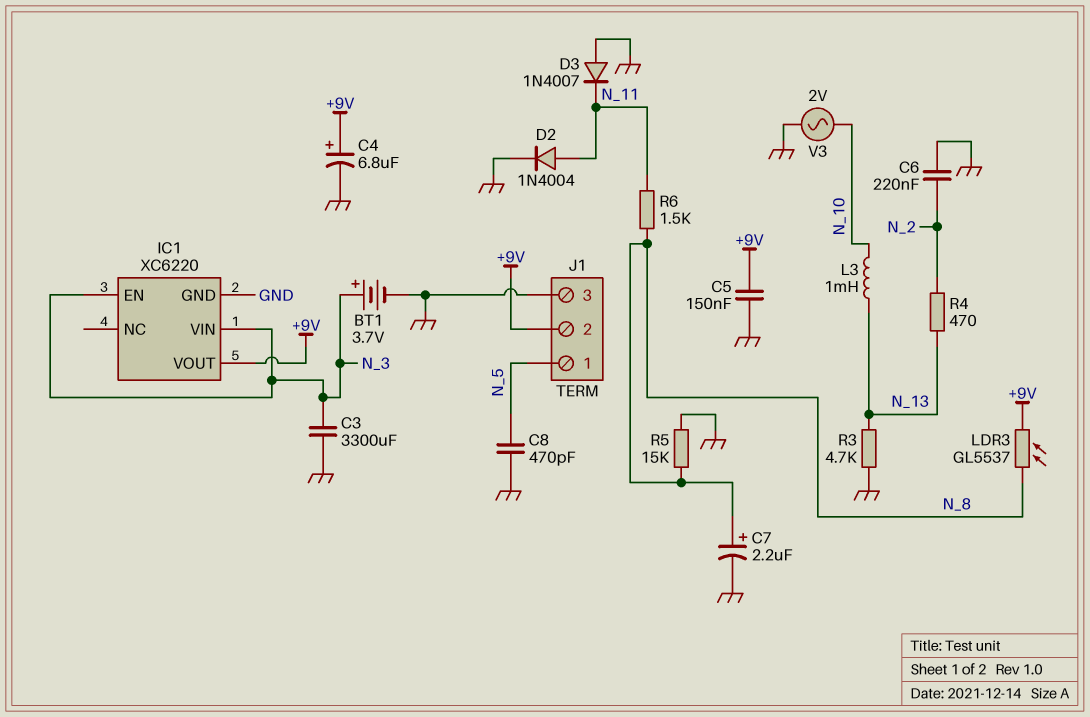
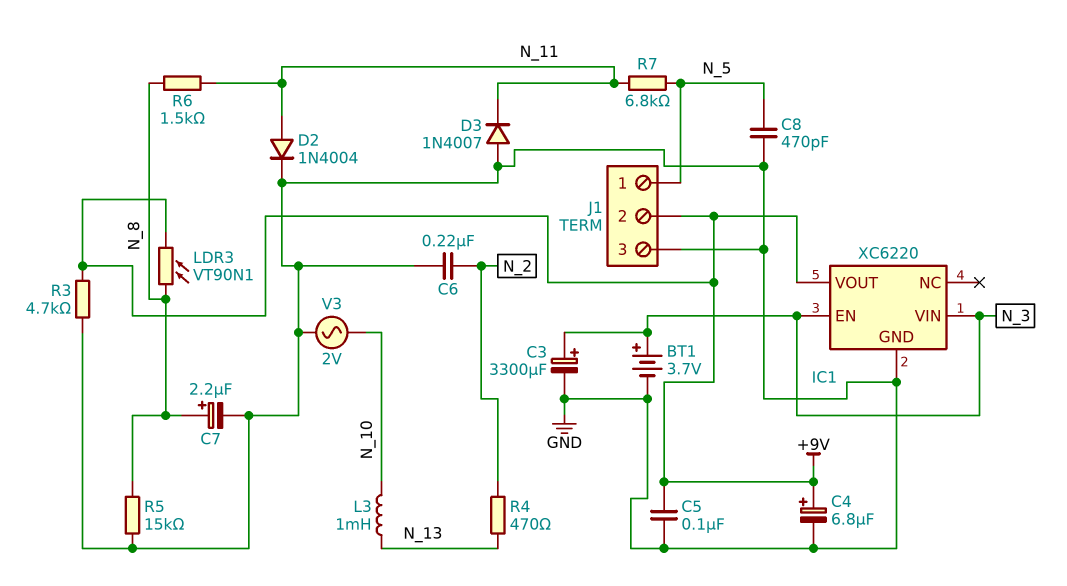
C3: 3300uF (GND, N_3) -> 3300uF (plus N_3, minus GND)
C5: 150nF (+9V, GND) -> 100nF (+9V, GND)
LDR3: GL5537 (+9V, N_8) -> VT90N1 (+9V, N_8)
R3: 4.7k (GND, N_13) -> 4.7k (+9V, GND)
R7: none -> 6.8k (N_5, N_11)

